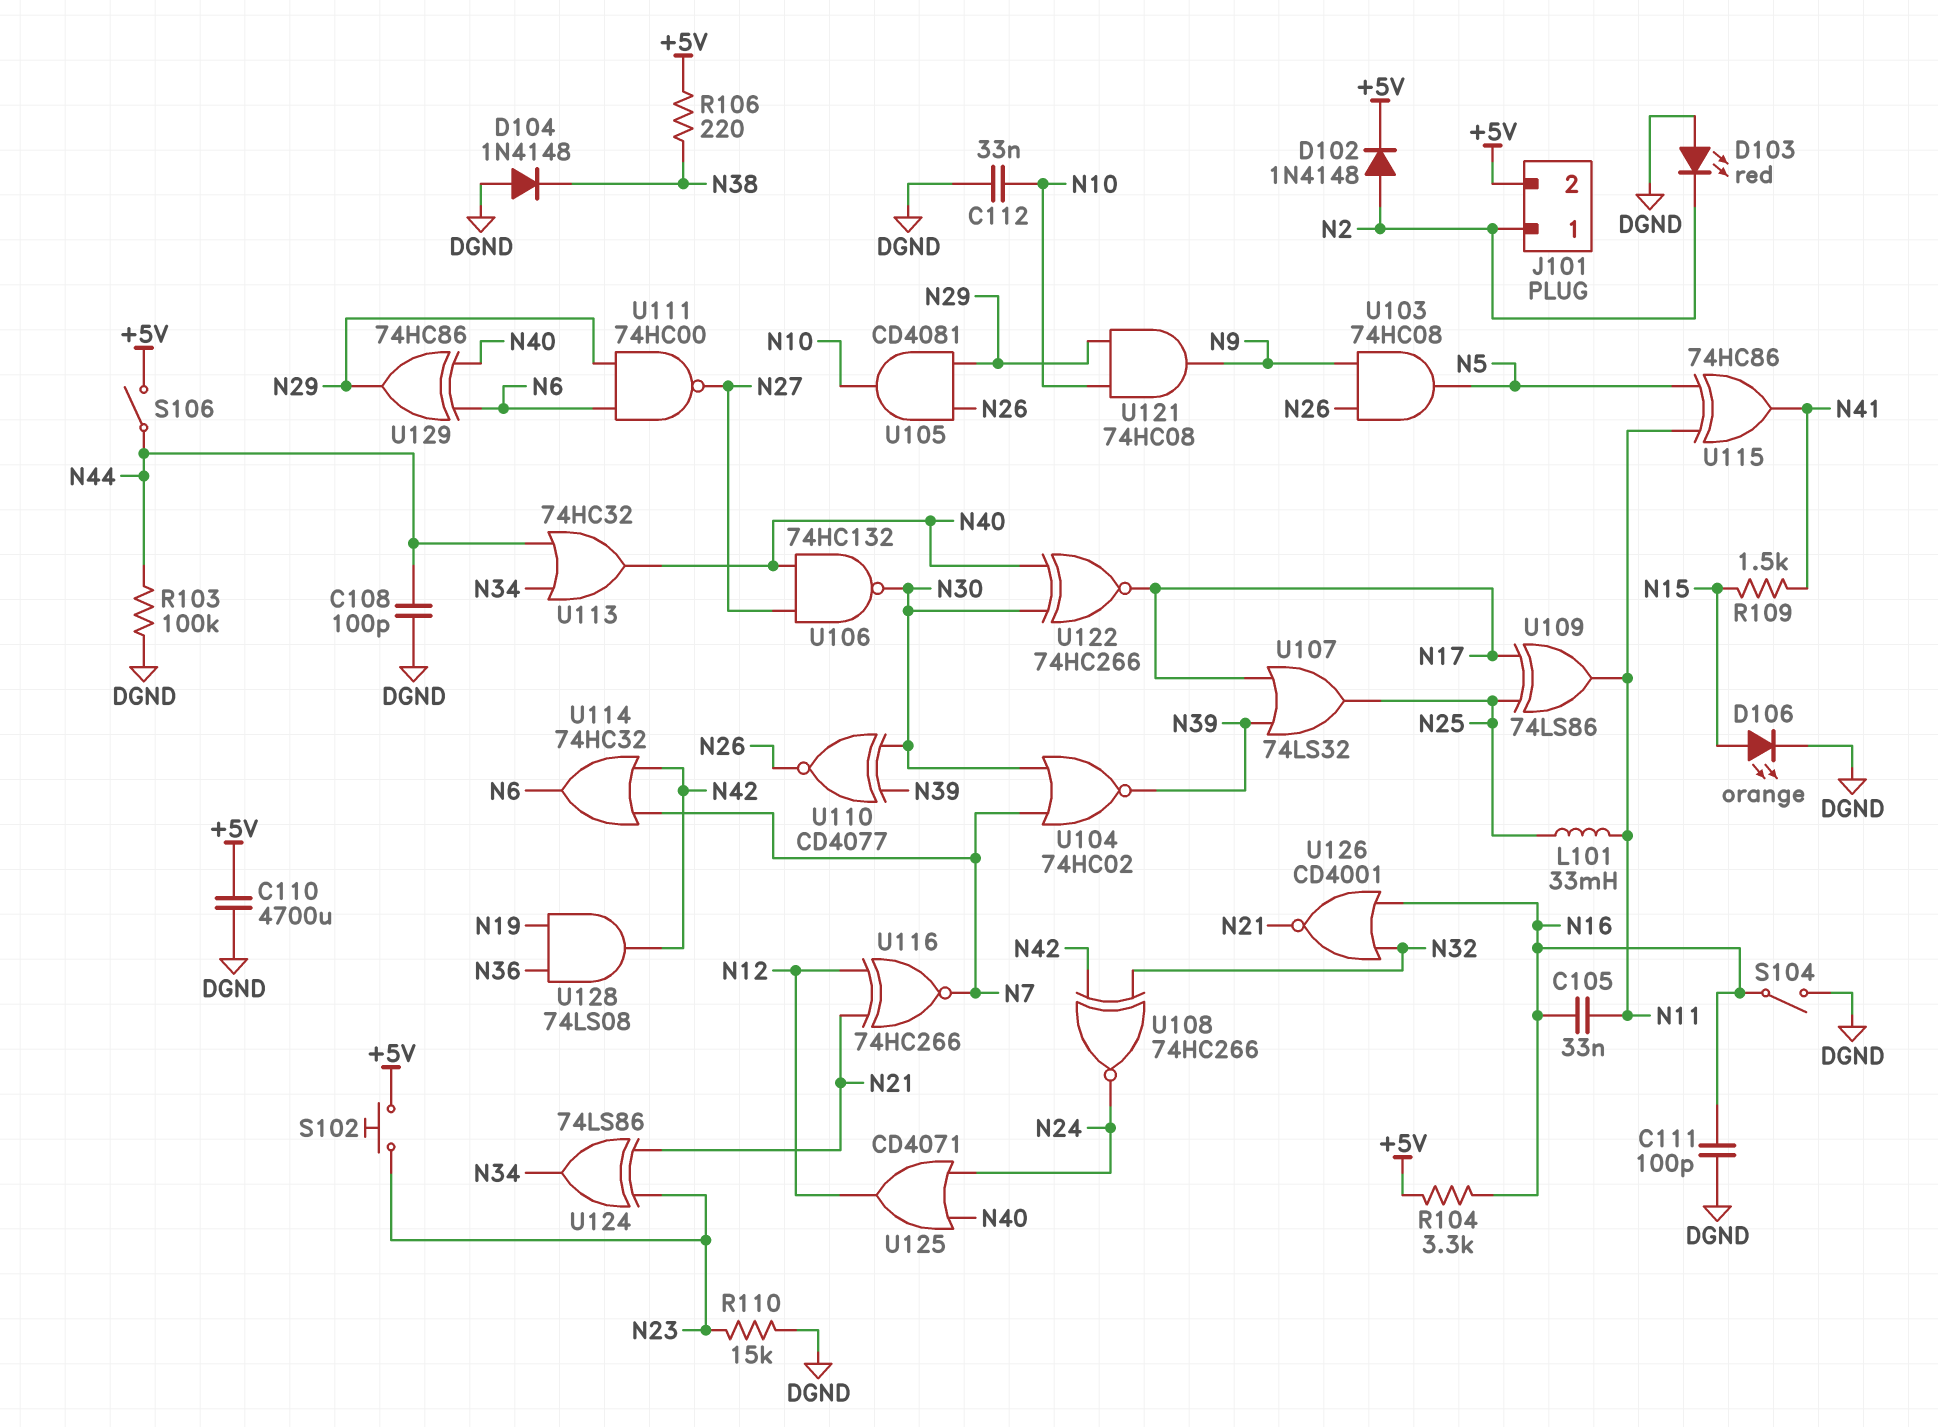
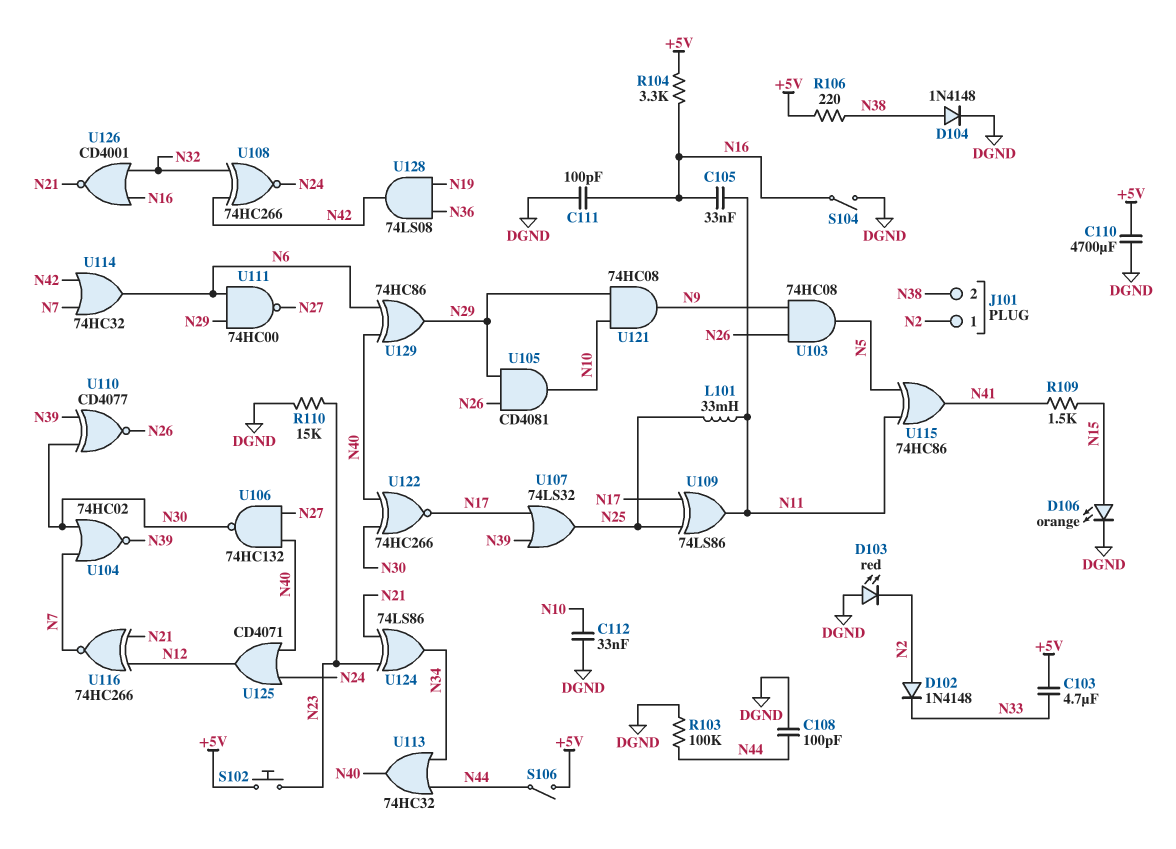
C103: none -> 4.7uF (+5V, N33)
D102: diode 1N4148 (A N2, K +5V) -> diode 1N4148 (A N2, K N33)
D104: diode 1N4148 (A DGND, K N38) -> diode 1N4148 (A N38, K DGND)
J101 pin 2: +5V -> N38

